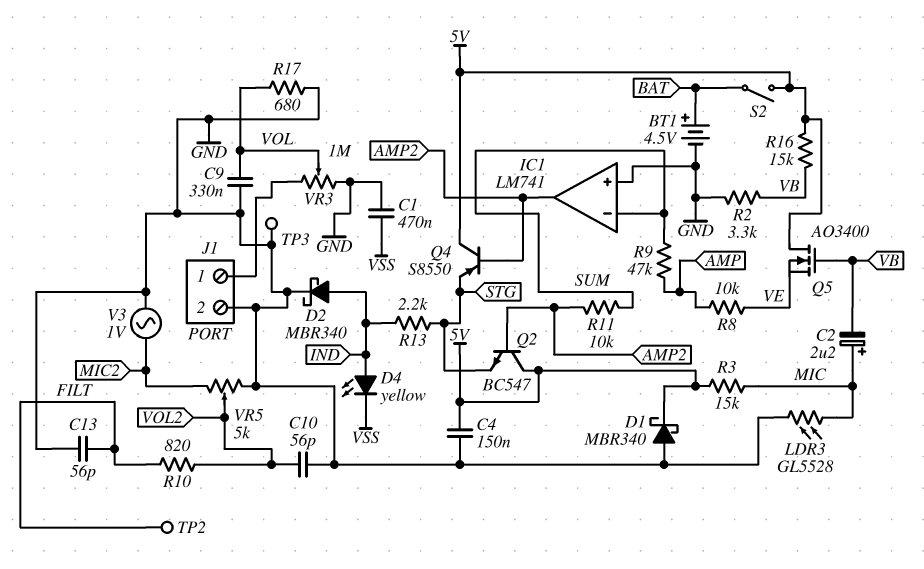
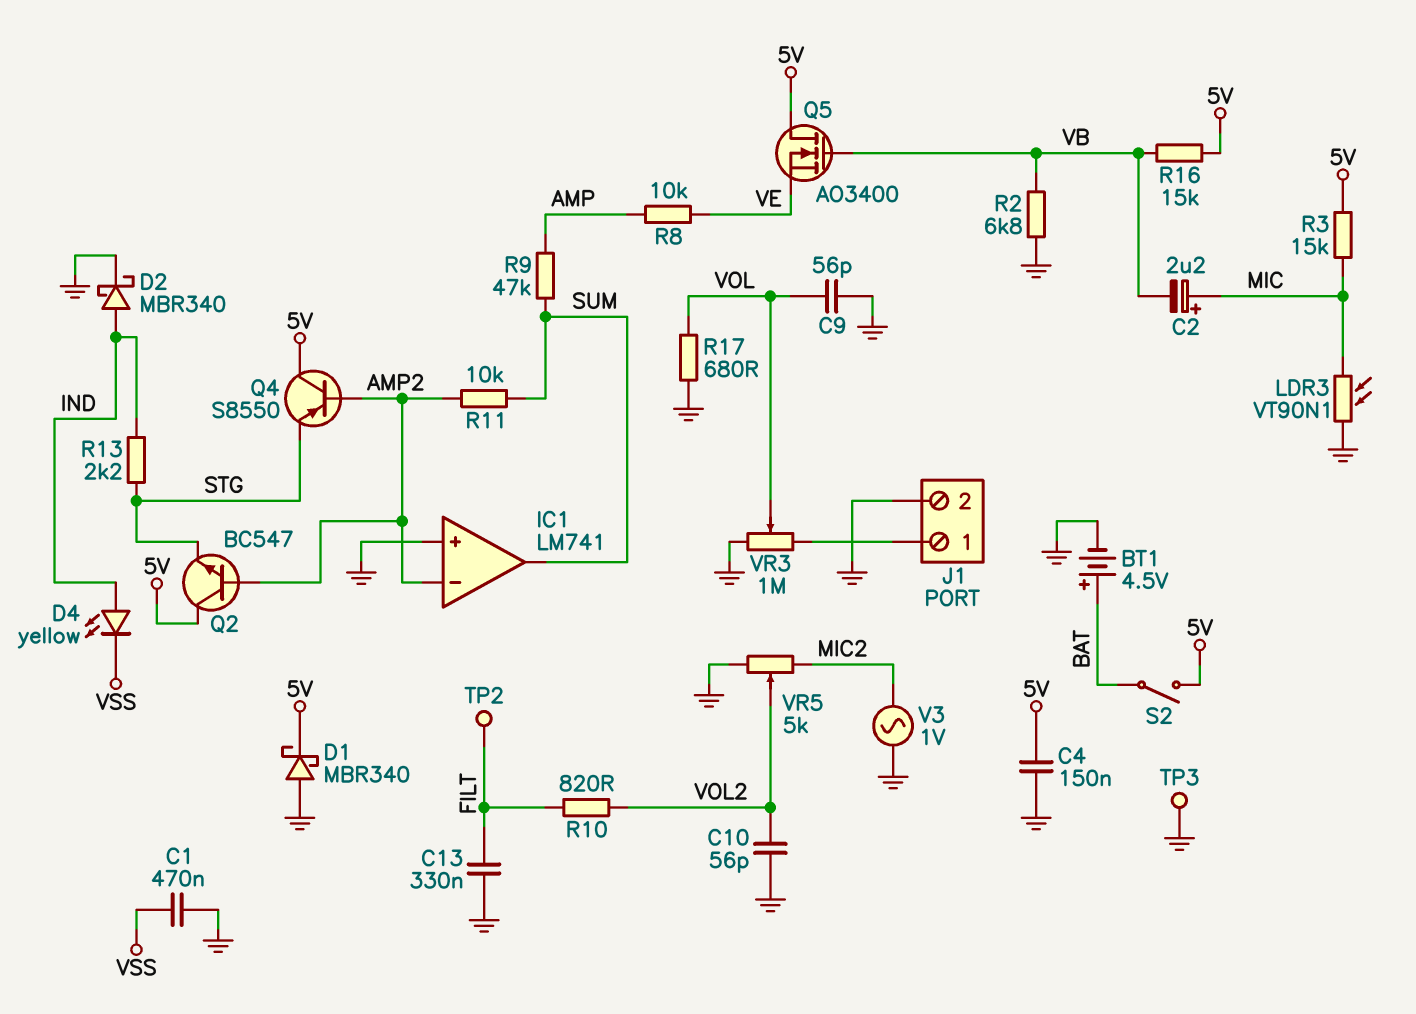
C9: 330nF (GND, VOL) -> 56pF (GND, VOL)
C13: 56pF (FILT, GND) -> 330nF (FILT, GND)
IC1 pin in-: SUM -> AMP2
IC1 pin out: AMP2 -> SUM
LDR3: GL5528 (GND, MIC) -> VT90N1 (GND, MIC)
R2: 3.3k (GND, VB) -> 6.8k (GND, VB)

